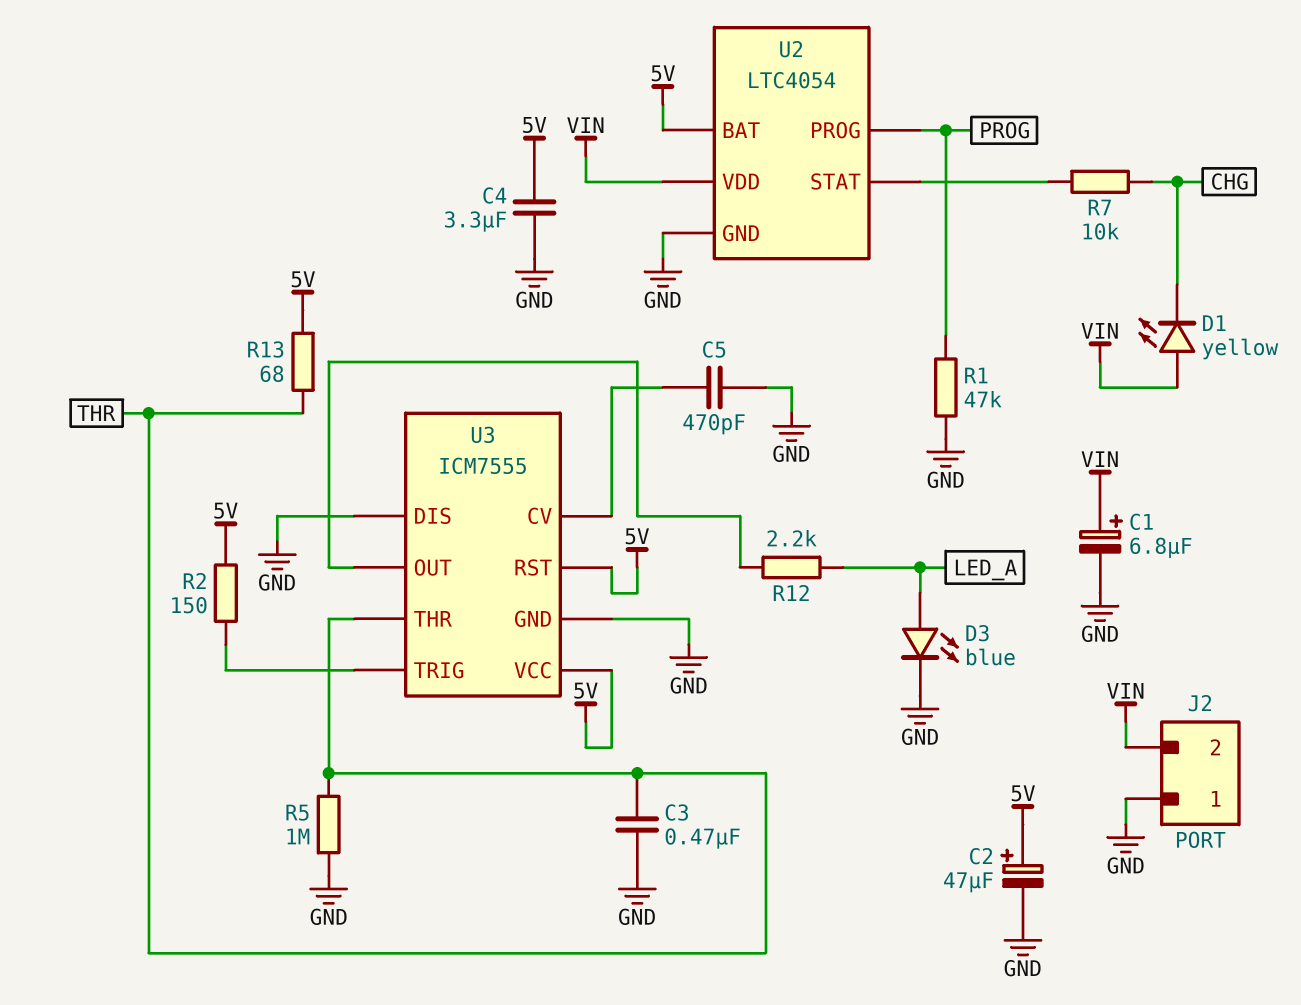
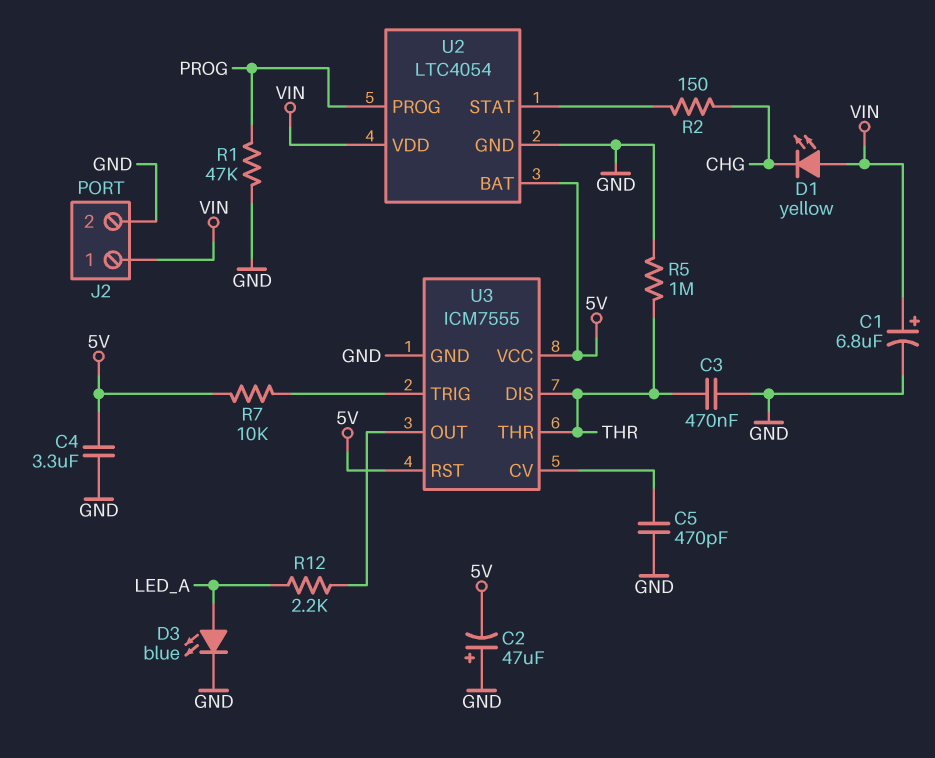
C2: 47uF (plus 5V, minus GND) -> 47uF (plus GND, minus 5V)
J2 pin 1: GND -> VIN
J2 pin 2: VIN -> GND
R2: 150 (5V, U3/TRIG) -> 150 (CHG, U2/STAT)
R7: 10k (CHG, U2/STAT) -> 10k (5V, U3/TRIG)
R13: 68 (5V, THR) -> none
U3 pin DIS: GND -> THR

